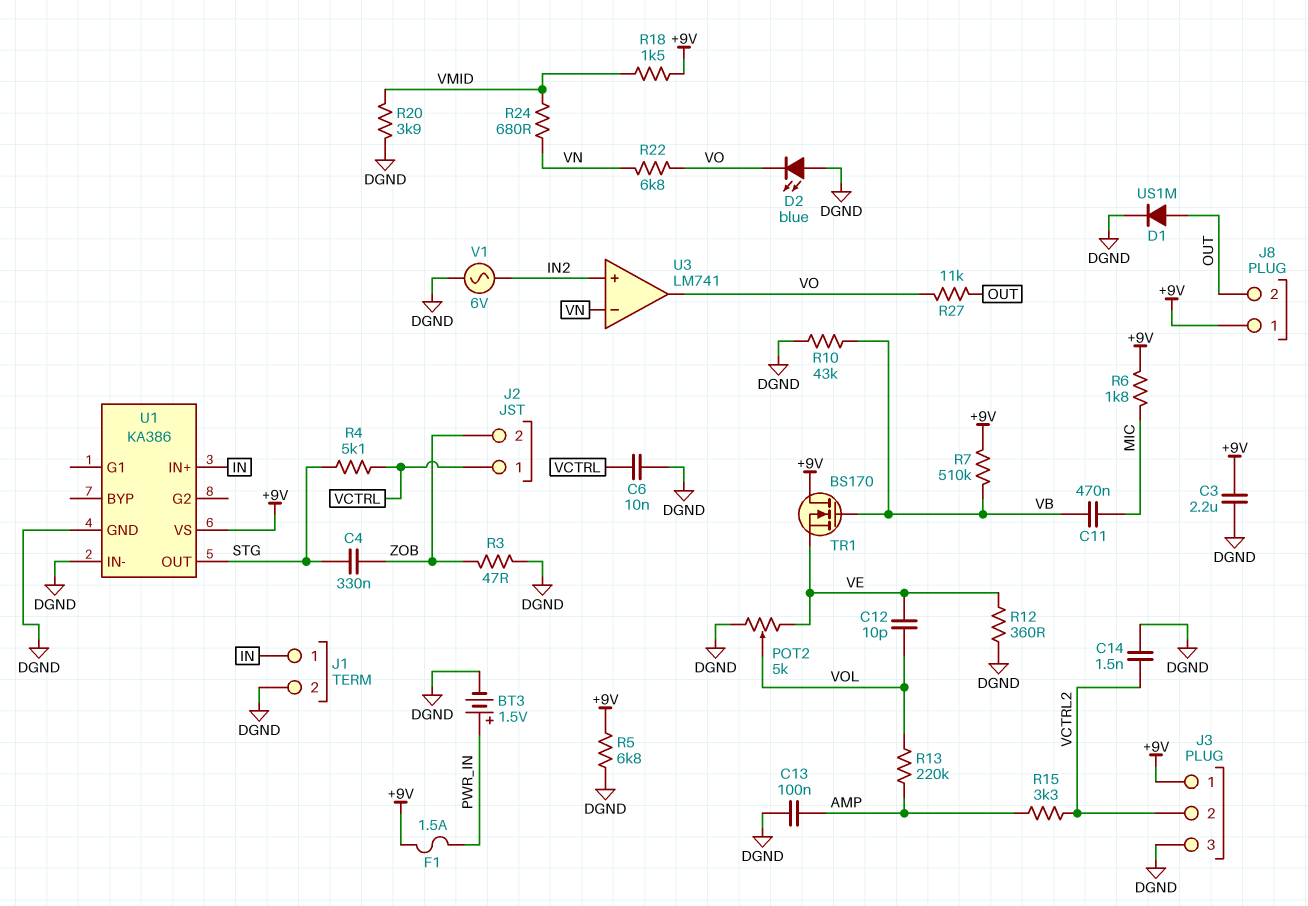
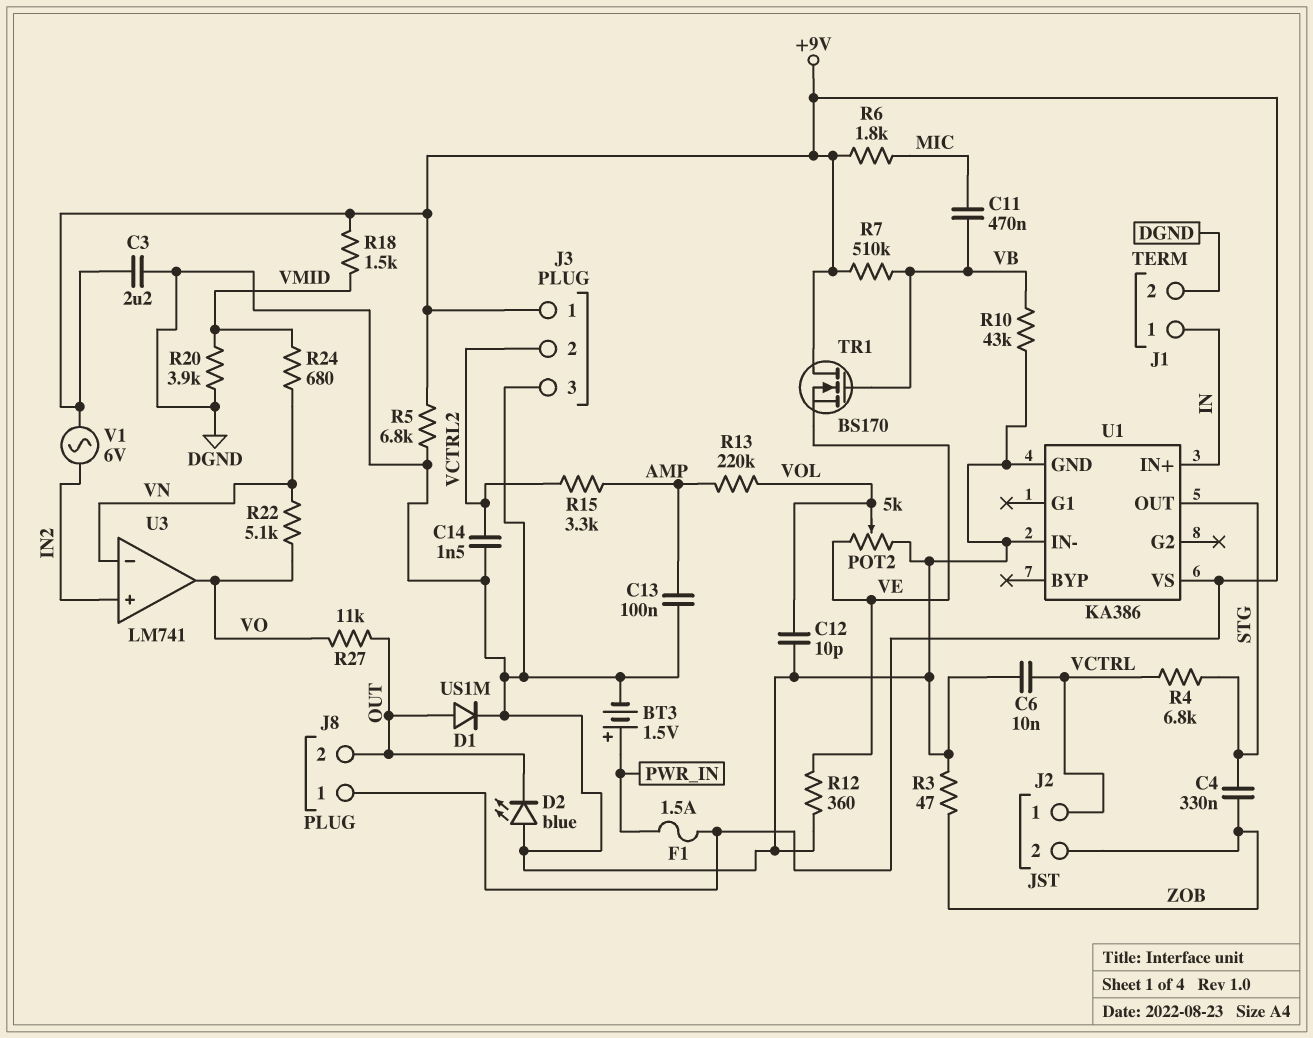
C12: 10pF (VE, VOL) -> 10pF (DGND, VOL)
D2: LED blue (A DGND, K VO) -> LED blue (A DGND, K OUT)
R4: 5.1k (STG, VCTRL) -> 6.8k (STG, VCTRL)
R22: 6.8k (VN, VO) -> 5.1k (VN, VO)
V1: AC 6V (DGND, IN2) -> AC 6V (+9V, IN2)

